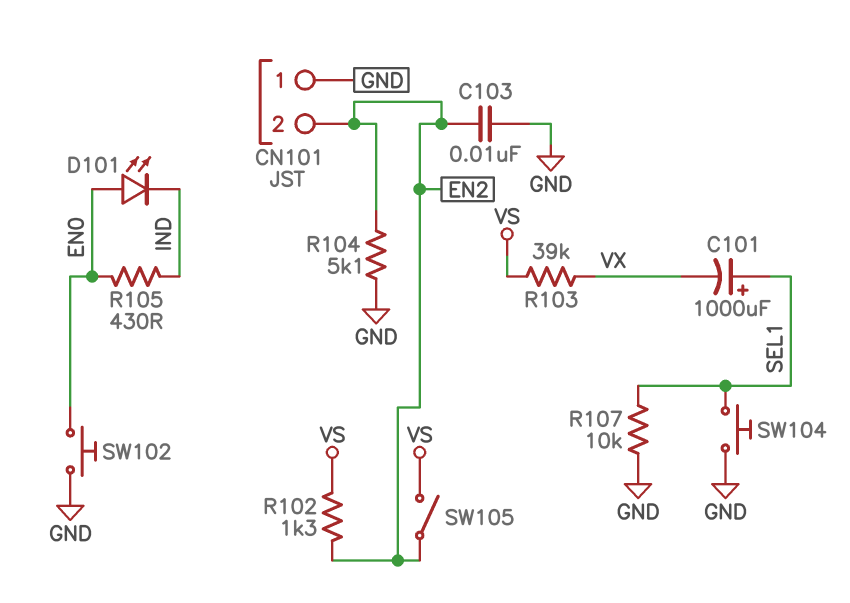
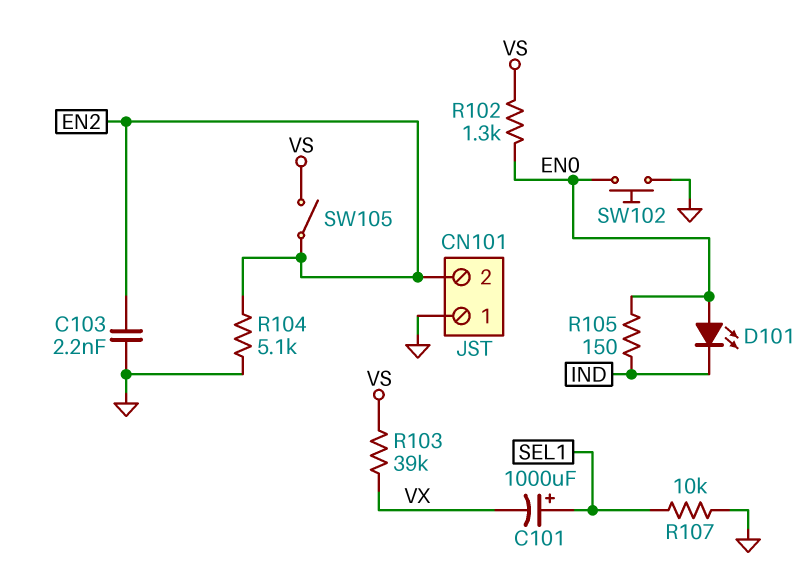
C103: 10nF (EN2, GND) -> 2.2nF (EN2, GND)
R102: 1.3k (EN2, VS) -> 1.3k (EN0, VS)
R105: 430 (EN0, IND) -> 150 (EN0, IND)
SW104: button (GND, SEL1) -> none

